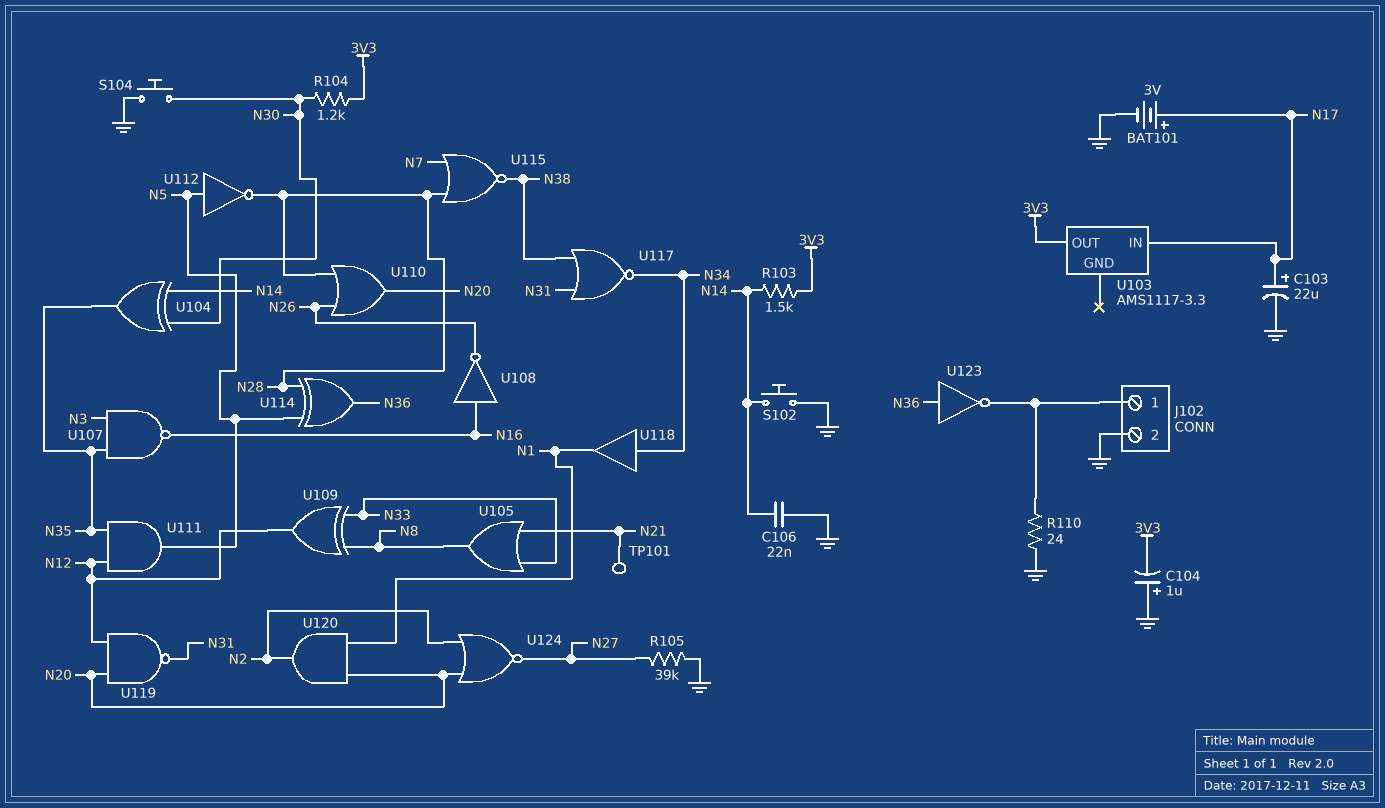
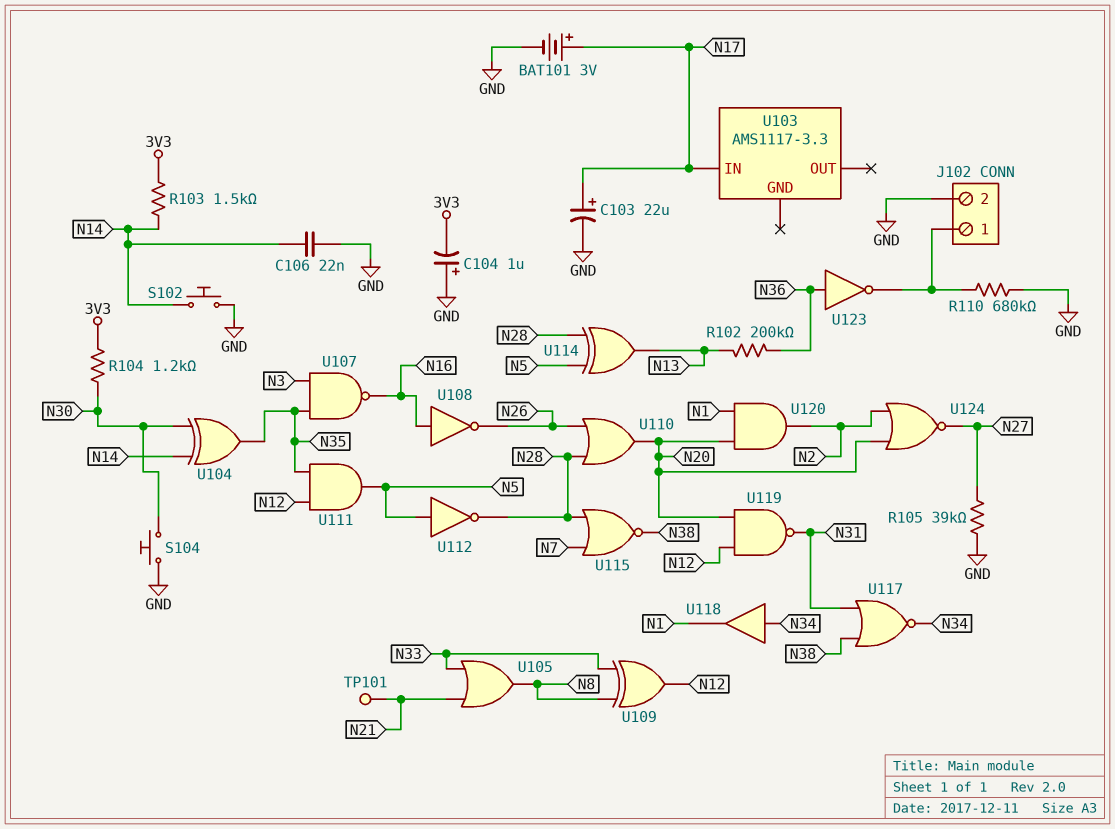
R102: none -> 200k (N13, N36)
R110: 24 (GND, J102/1) -> 680k (GND, J102/1)
U103 pin OUT: 3V3 -> none
U114: XOR (in N5, in N28, out N36) -> XOR (in N5, in N28, out N13)

